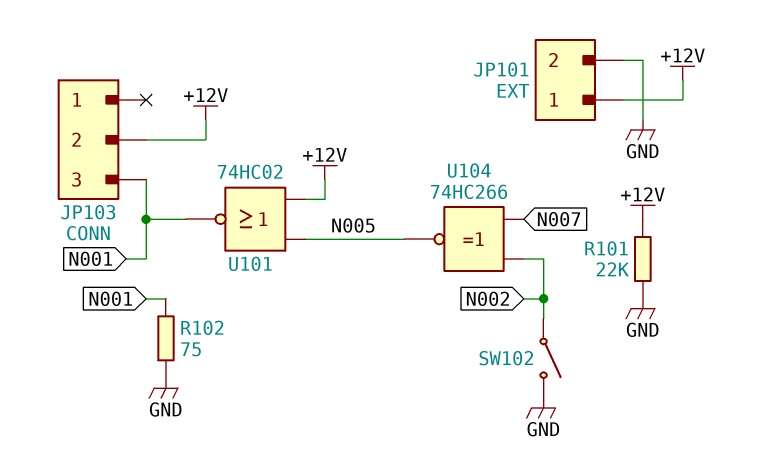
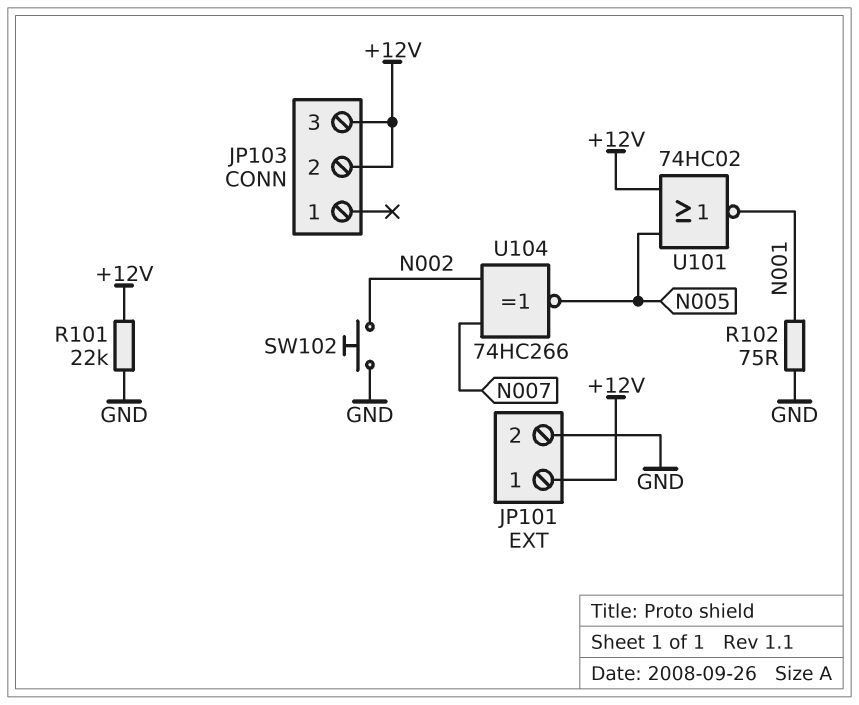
JP103 pin 3: N001 -> +12V
SW102: switch (GND, N002) -> button (GND, N002)

